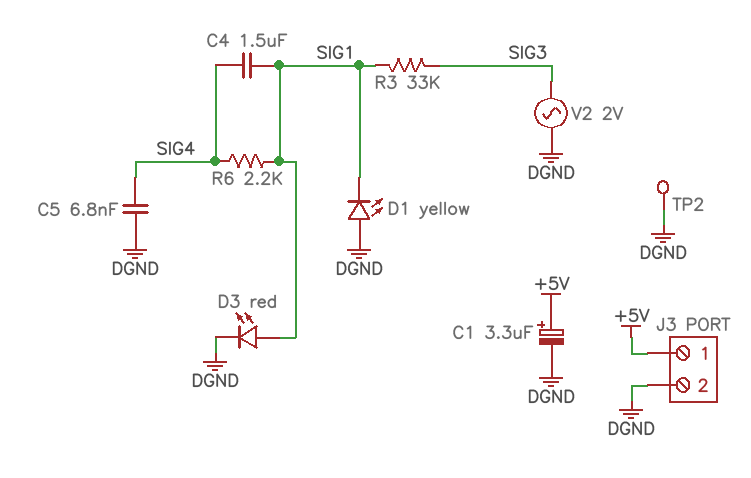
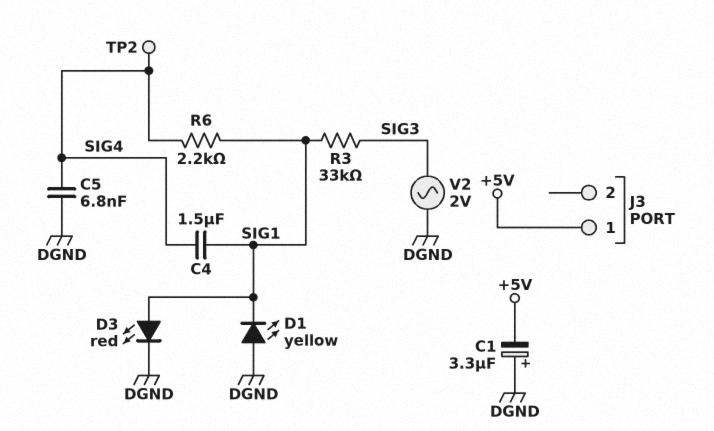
C1: 3.3uF (plus +5V, minus DGND) -> 3.3uF (plus DGND, minus +5V)
J3 pin 2: DGND -> none
TP2: test point (DGND) -> test point (SIG4)

